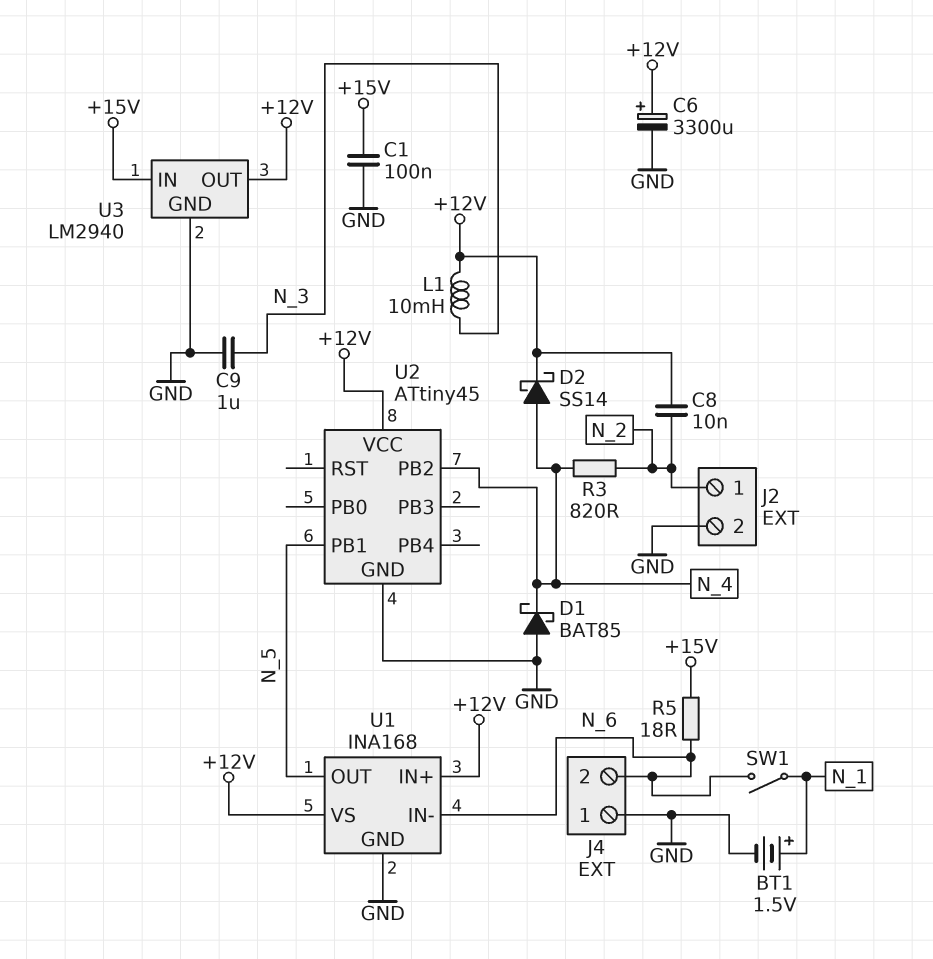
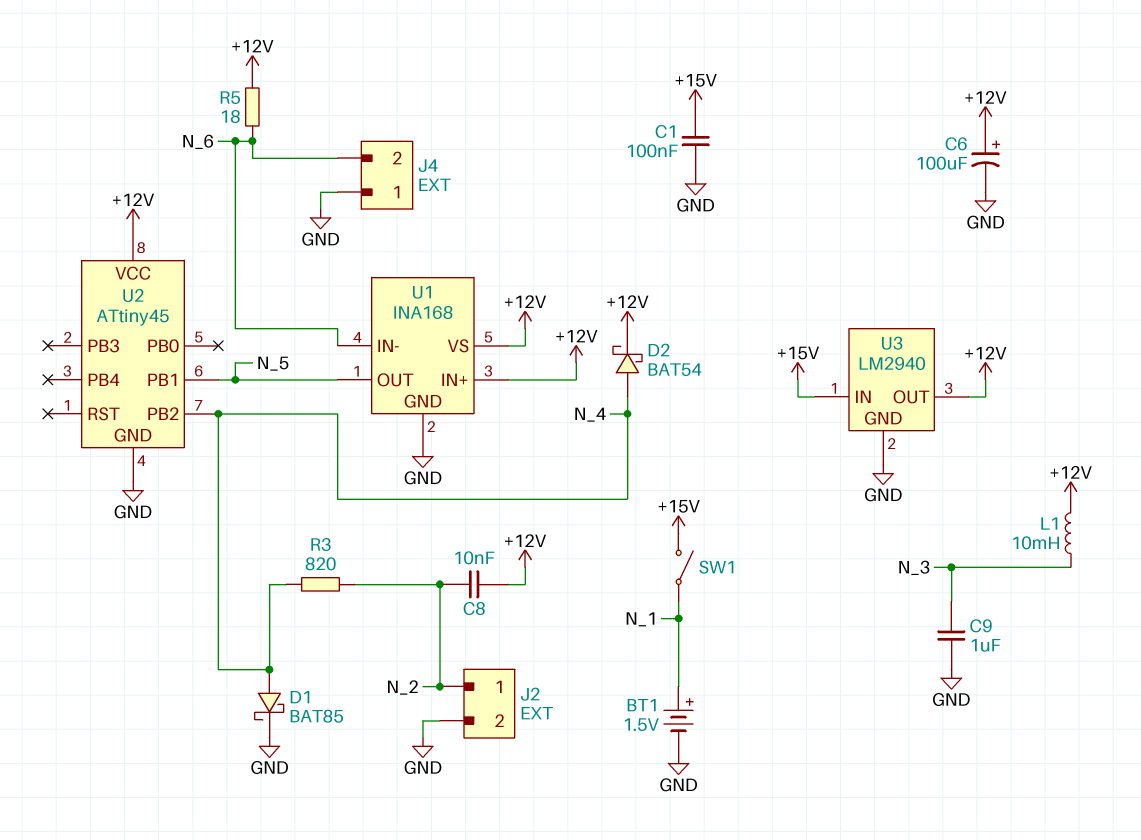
C6: 3300uF (plus +12V, minus GND) -> 100uF (plus +12V, minus GND)
D1: schottky BAT85 (A GND, K N_4) -> schottky BAT85 (A N_4, K GND)
D2: schottky SS14 (A N_4, K +12V) -> schottky BAT54 (A N_4, K +12V)
R5: 18 (+15V, N_6) -> 18 (+12V, N_6)
SW1: switch (N_1, N_6) -> switch (+15V, N_1)

